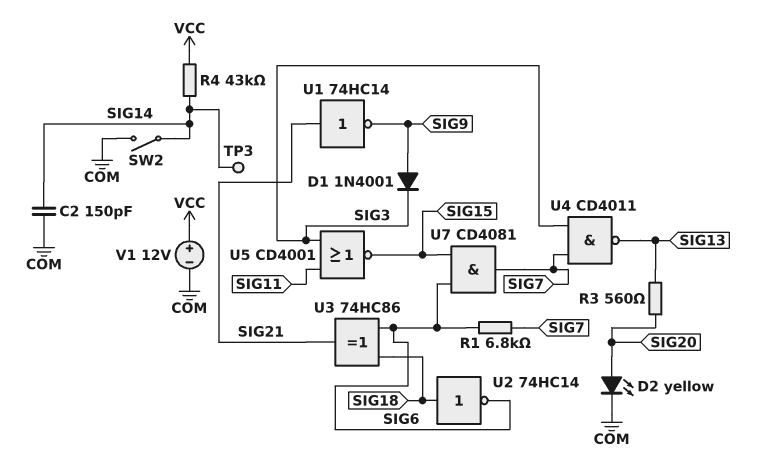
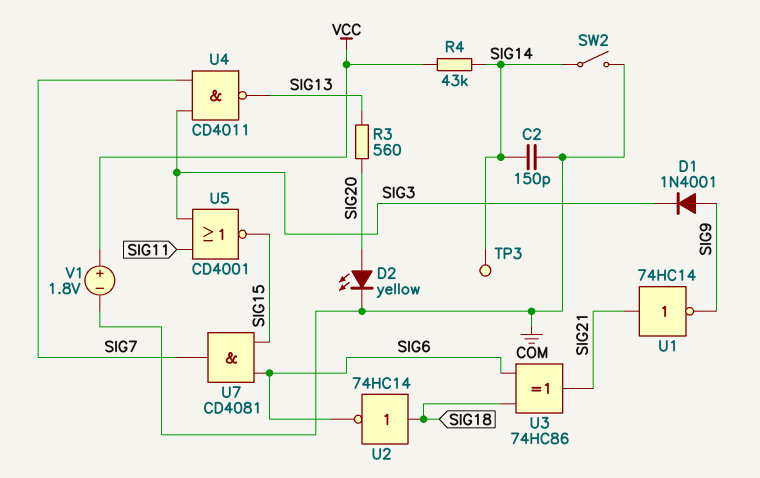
R1: 6.8k (SIG6, SIG7) -> none
V1: 12V (plus VCC, minus COM) -> 1.8V (plus VCC, minus COM)

